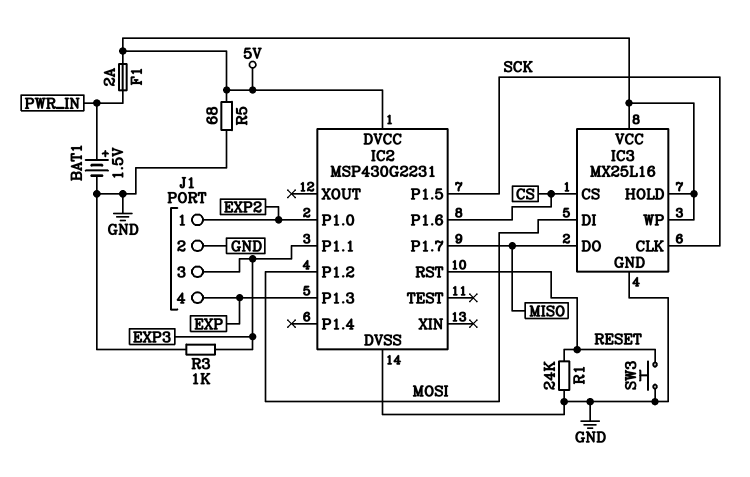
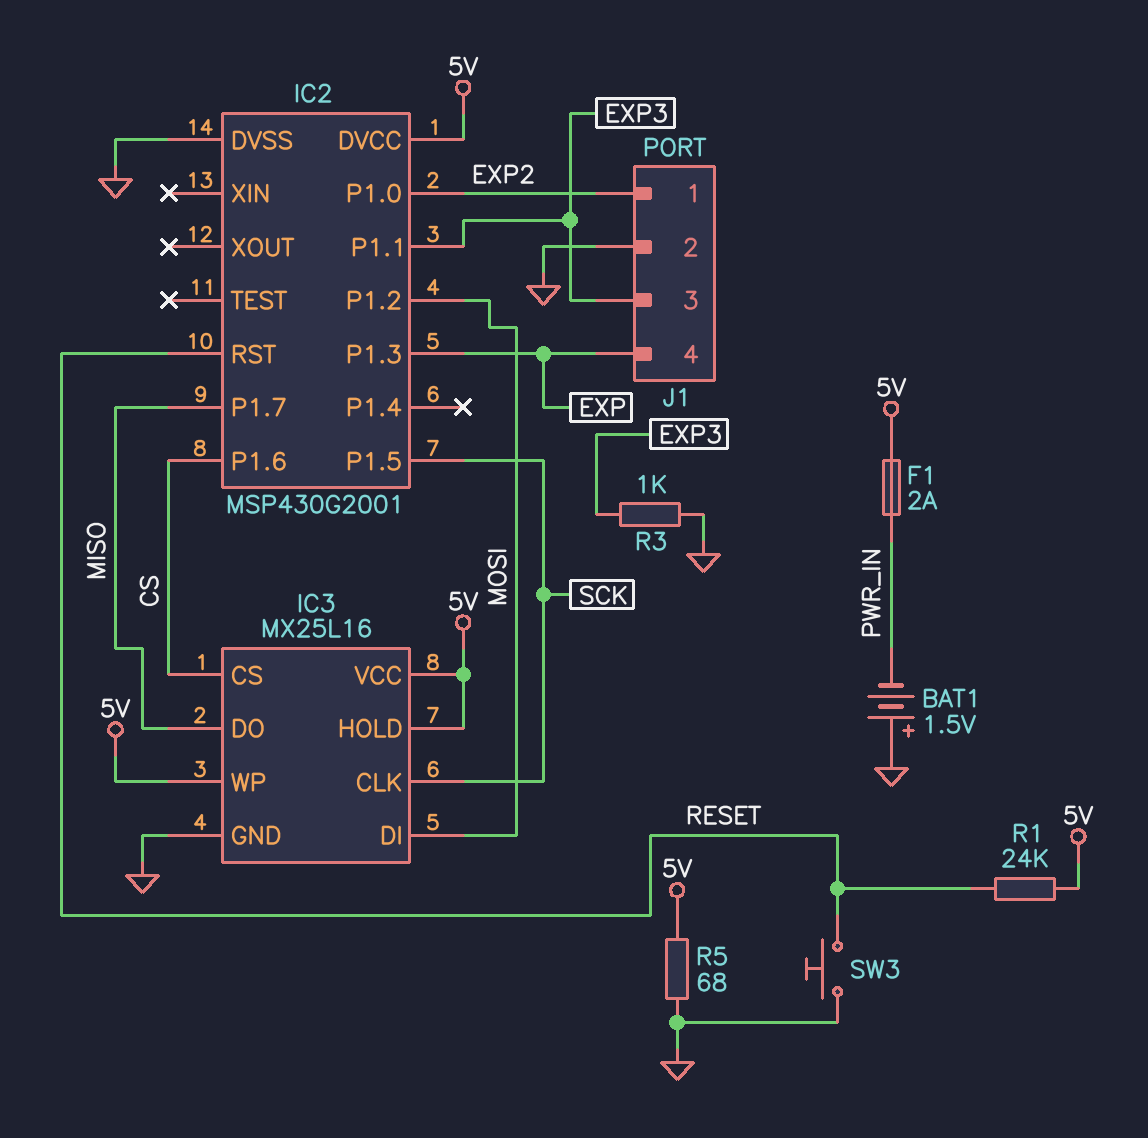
BAT1: 1.5V (plus PWR_IN, minus GND) -> 1.5V (plus GND, minus PWR_IN)
IC2: MSP430G2231 -> MSP430G2001
R1: 24k (GND, RESET) -> 24k (5V, RESET)

